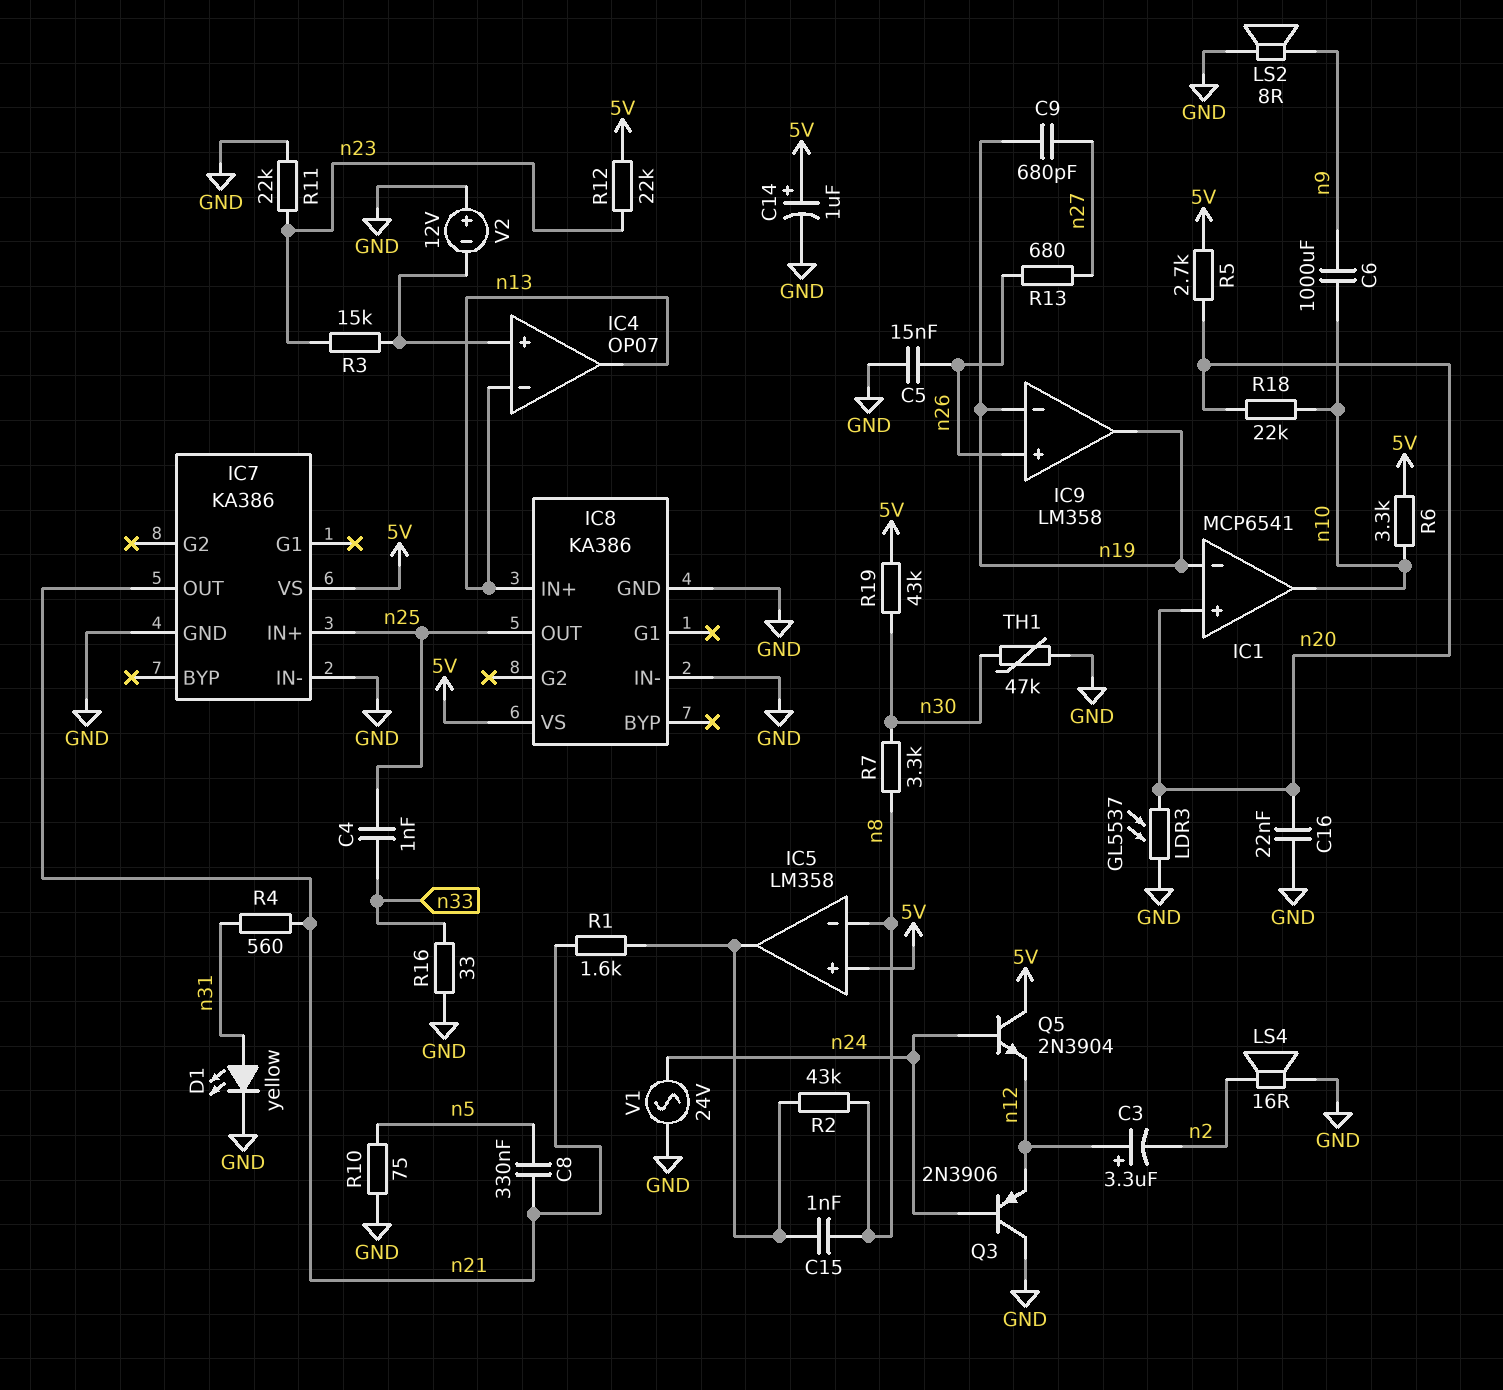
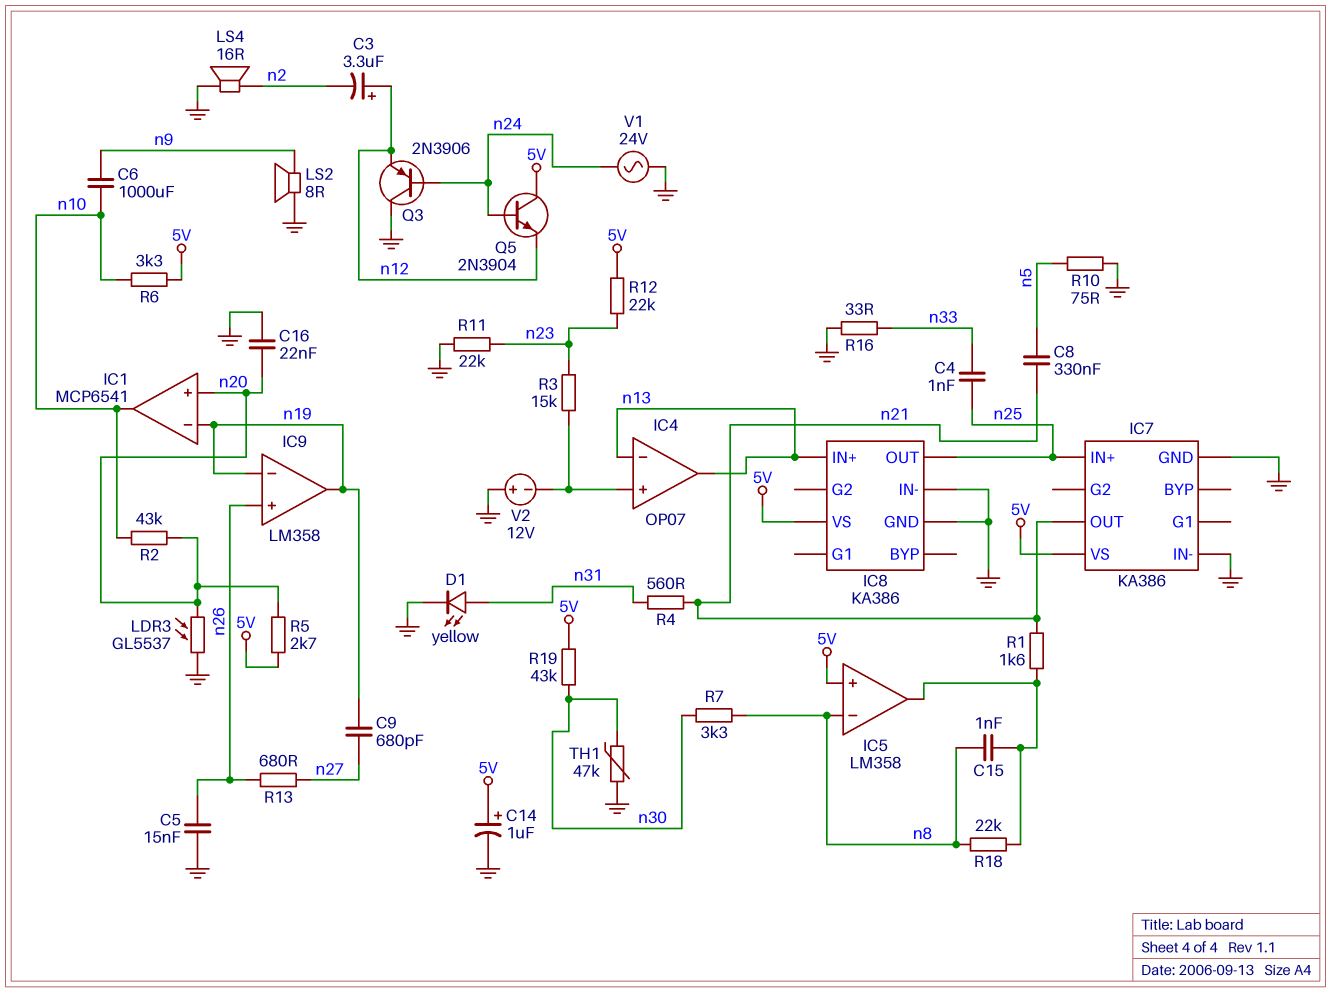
R2: 43k (IC5/out, n8) -> 43k (n10, n20)
R18: 22k (n10, n20) -> 22k (IC5/out, n8)

